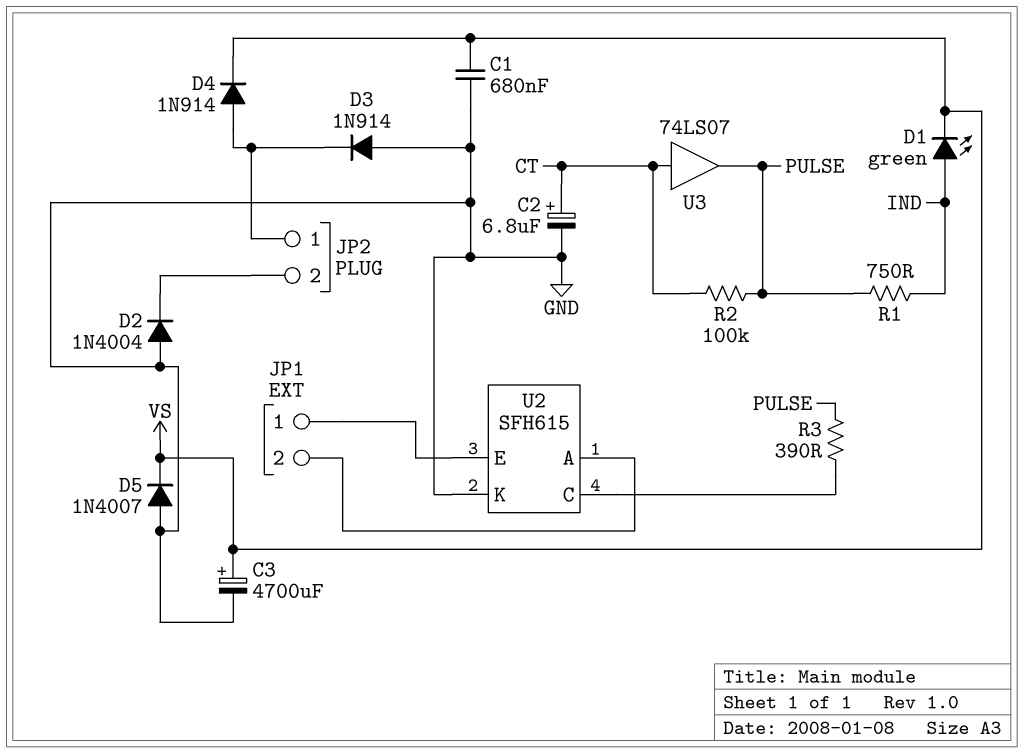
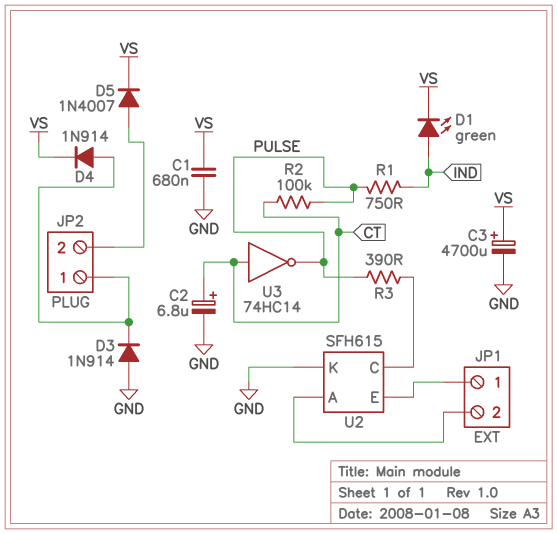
D2: diode 1N4004 (A GND, K JP2/2) -> none
D5: diode 1N4007 (A GND, K VS) -> diode 1N4007 (A JP2/2, K VS)
U3: buffer 74LS07 (in CT, out PULSE) -> NOT 74HC14 (in CT, out PULSE)

